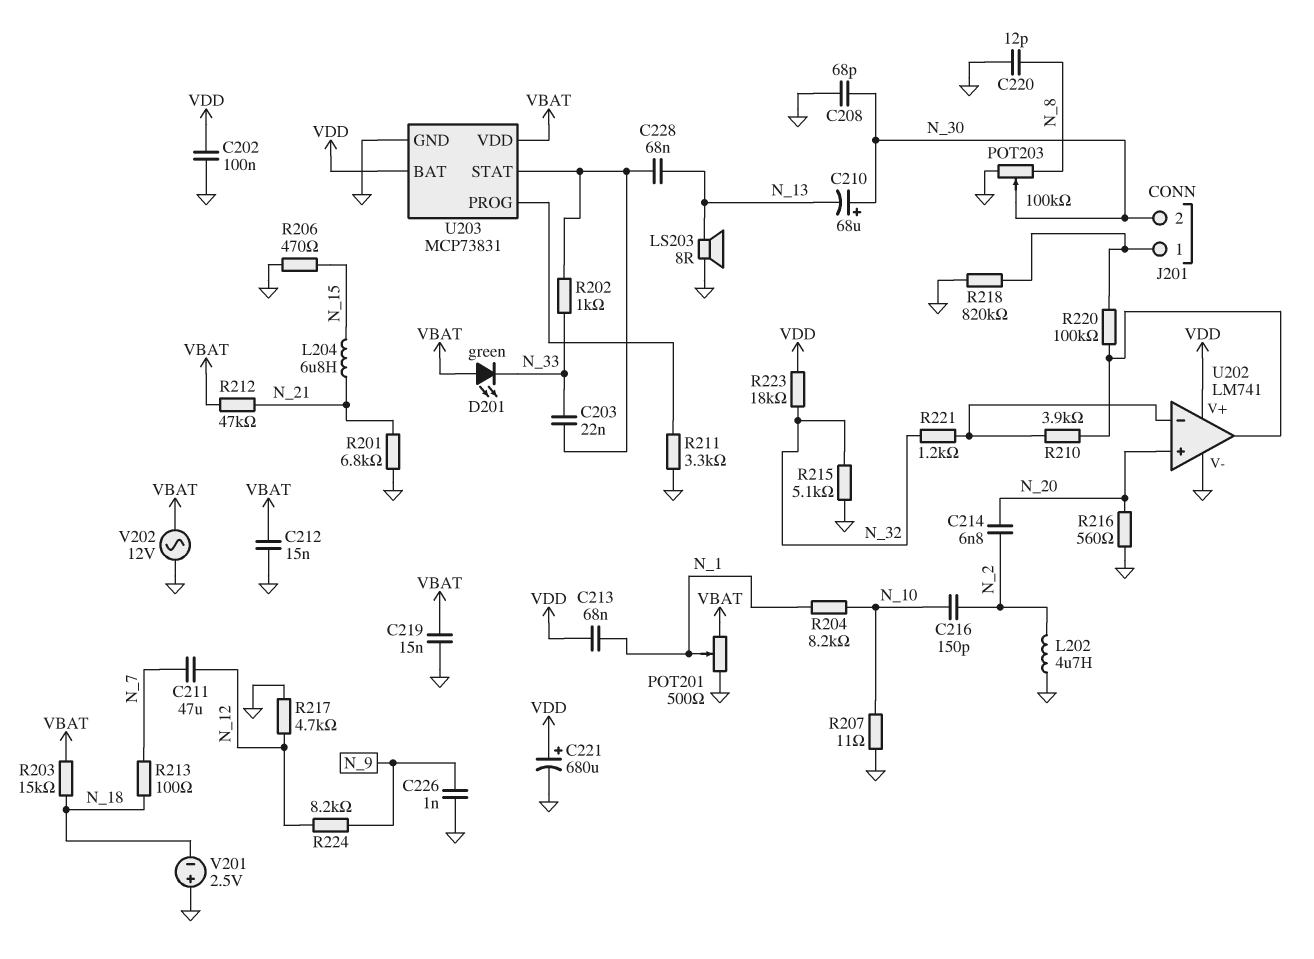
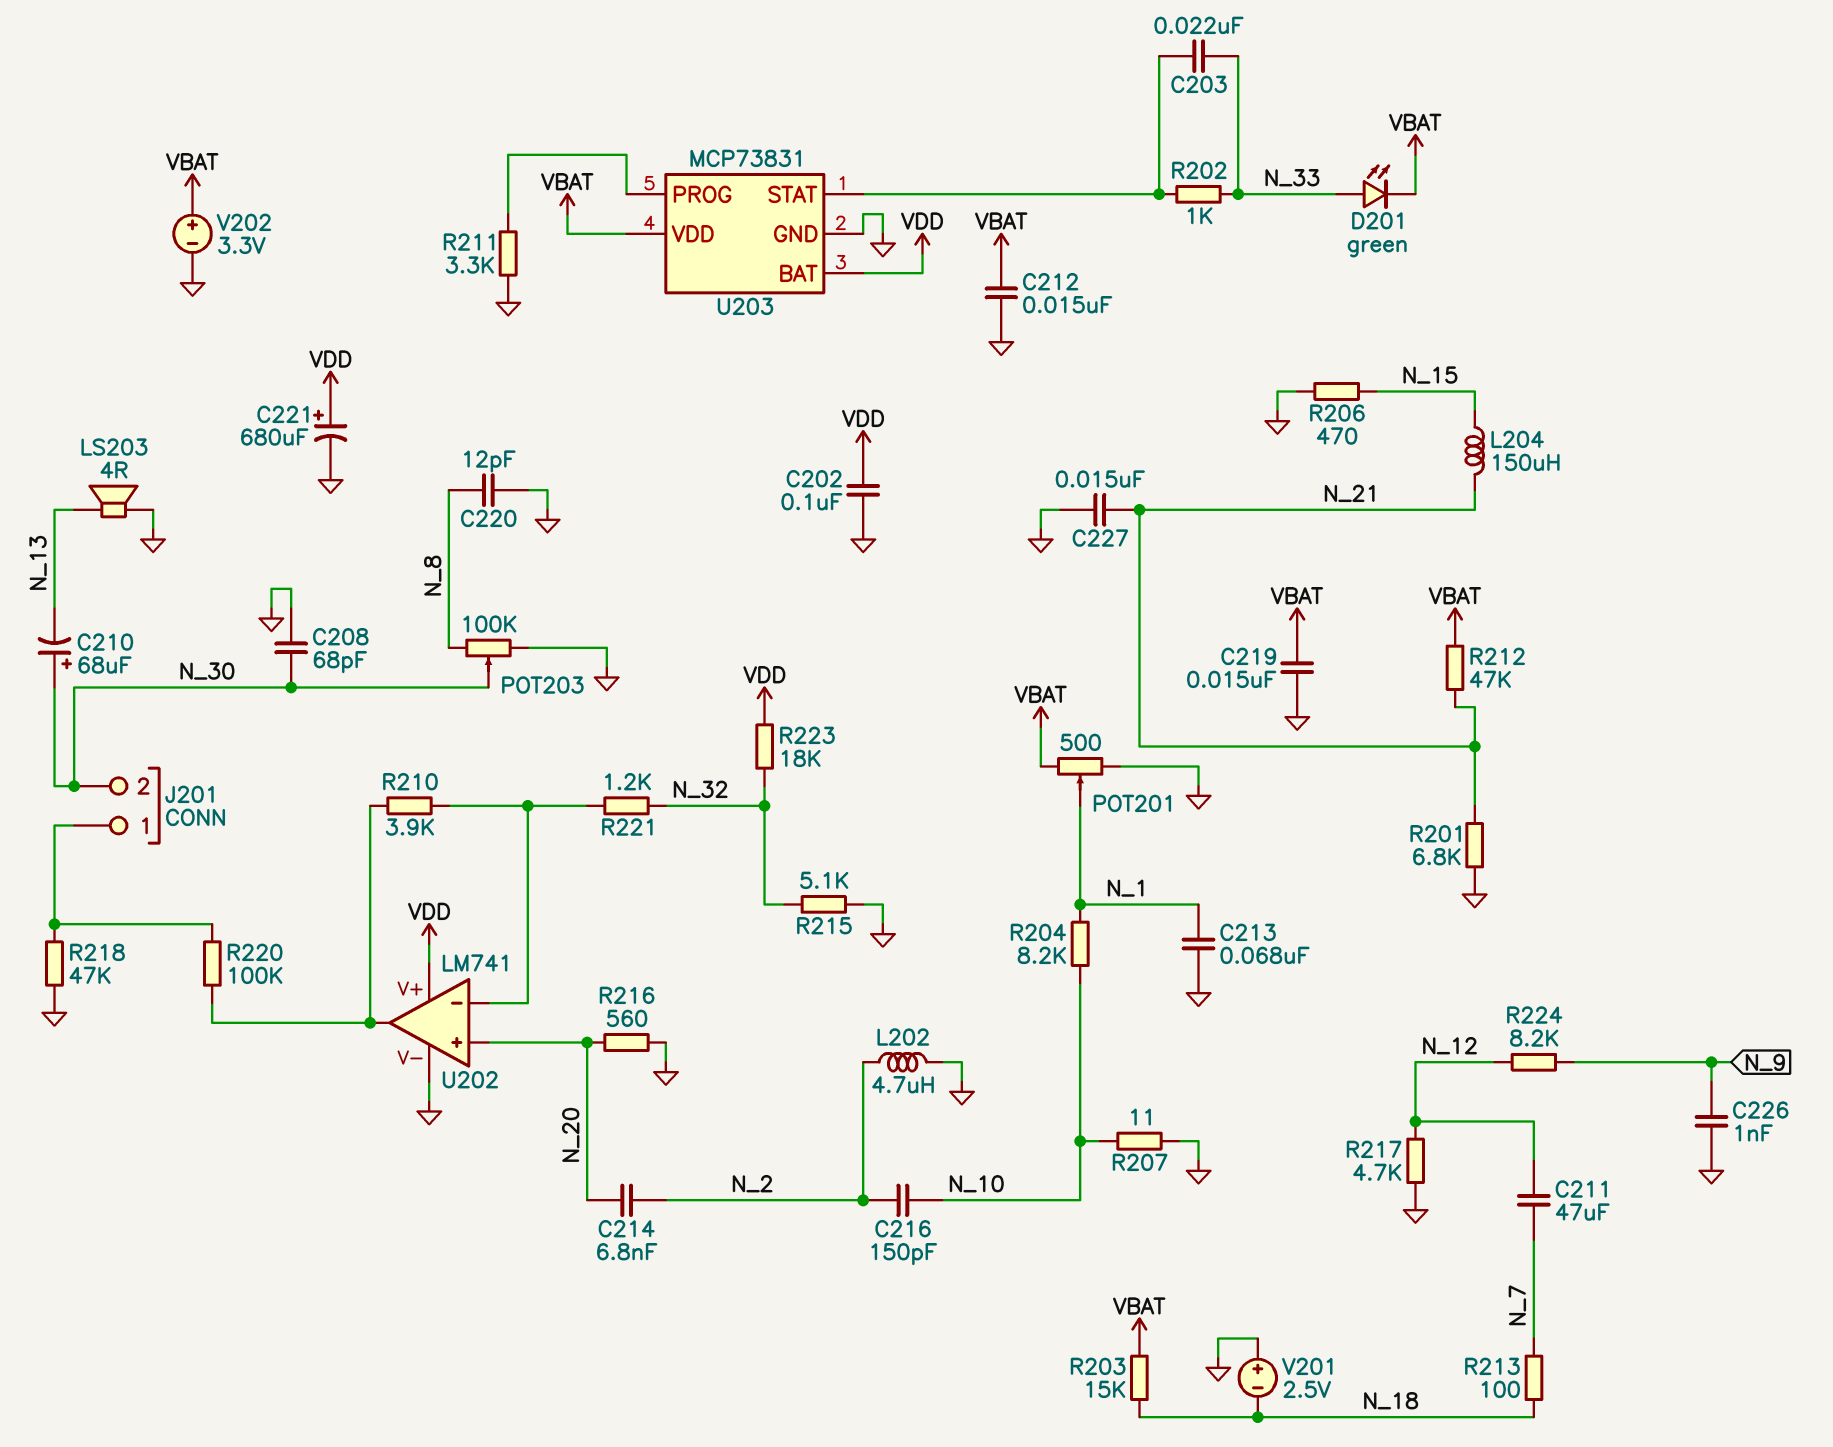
C213: 68nF (N_1, VDD) -> 68nF (GND, N_1)
C227: none -> 15nF (GND, N_21)
C228: 68nF (N_13, U203/STAT) -> none
D201: LED green (A VBAT, K N_33) -> LED green (A N_33, K VBAT)
L204: 6.8uH (N_15, N_21) -> 150uH (N_15, N_21)
LS203: speaker 8R (GND, N_13) -> speaker 4R (GND, N_13)
R218: 820k (GND, J201/1) -> 47k (GND, J201/1)
V202: AC 12V (GND, VBAT) -> 3.3V (plus VBAT, minus GND)

